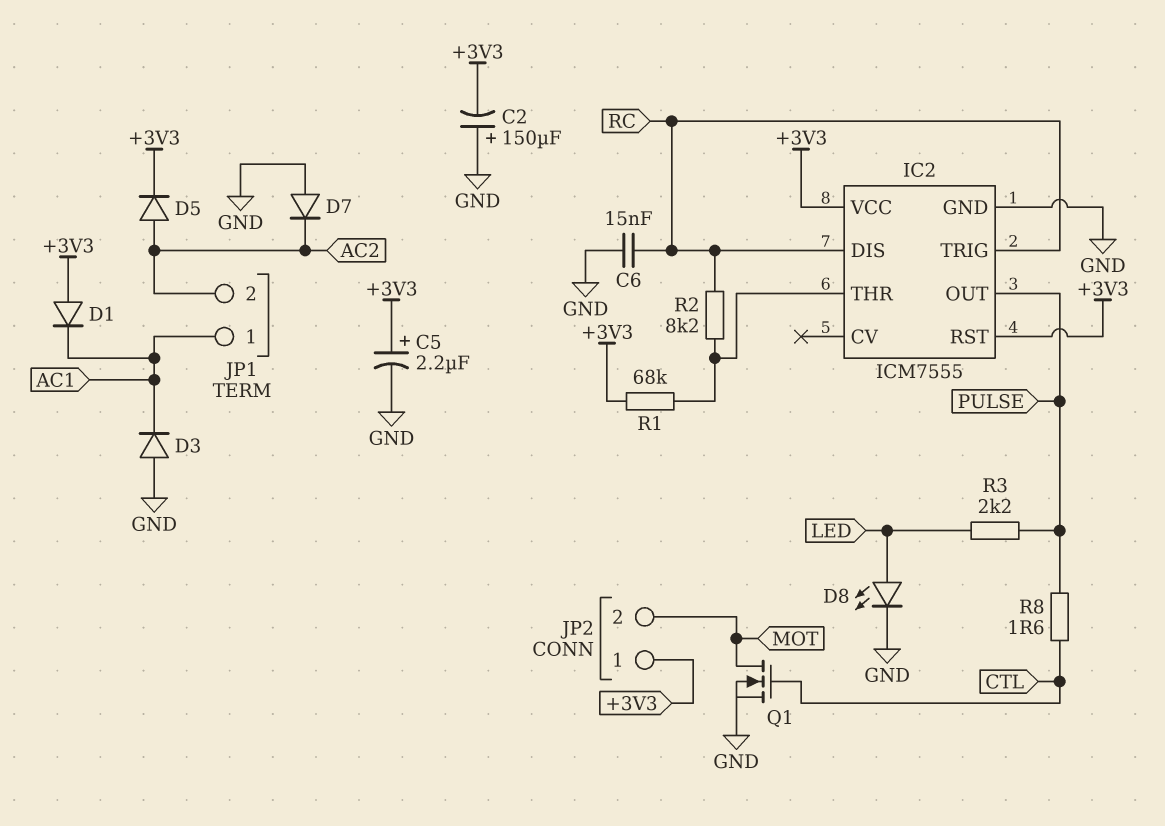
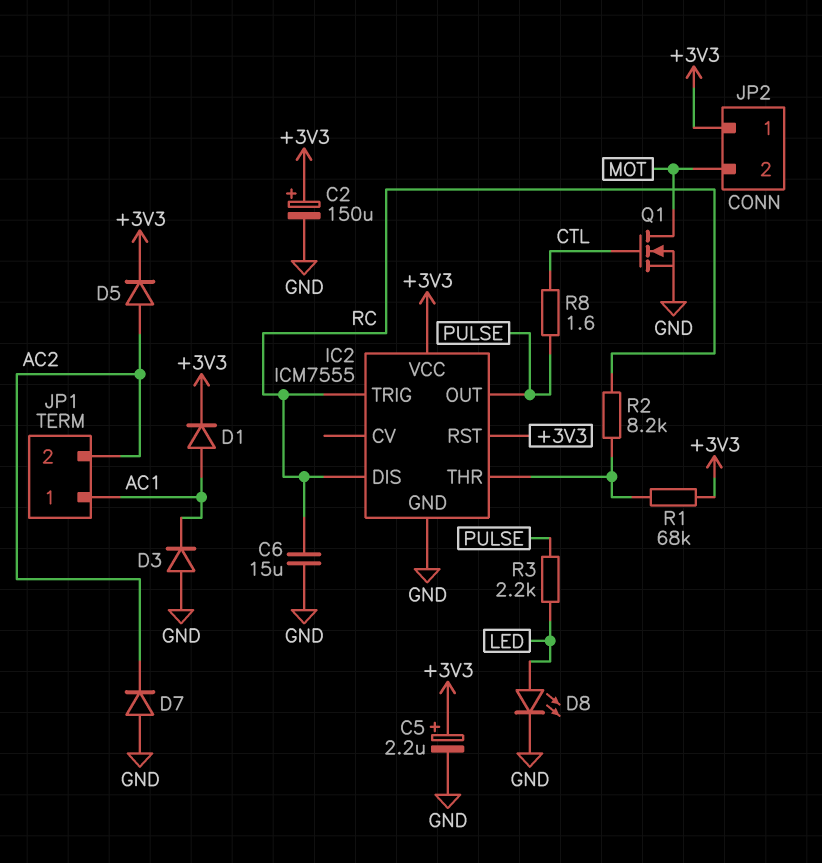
C2: 150uF (plus GND, minus +3V3) -> 150uF (plus +3V3, minus GND)
C6: 15nF (GND, RC) -> 15uF (GND, RC)
D1: diode (A +3V3, K AC1) -> diode (A AC1, K +3V3)

